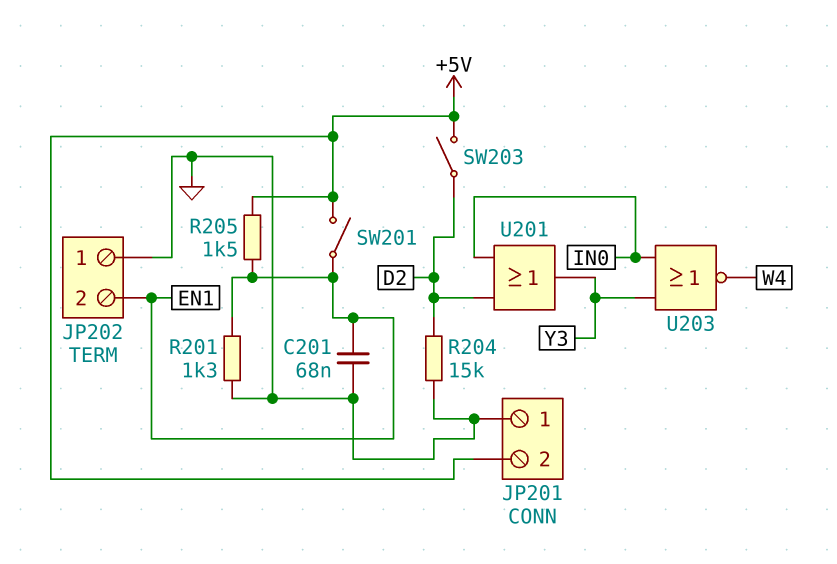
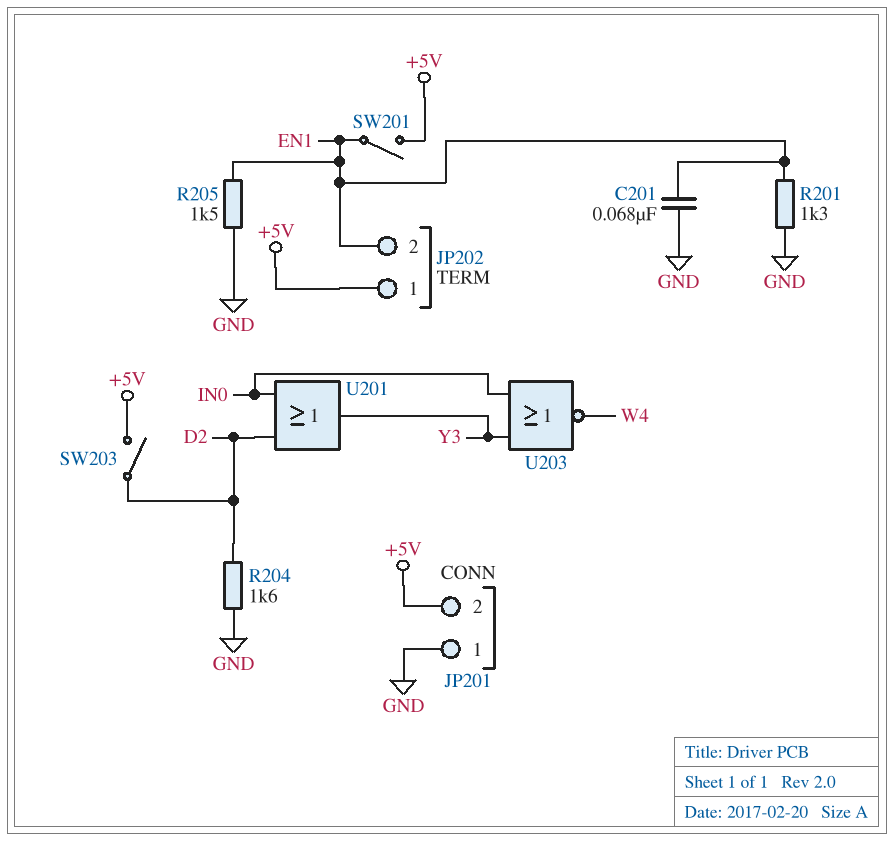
JP202 pin 1: GND -> +5V
R204: 15k (D2, GND) -> 1.6k (D2, GND)
R205: 1.5k (+5V, EN1) -> 1.5k (EN1, GND)

